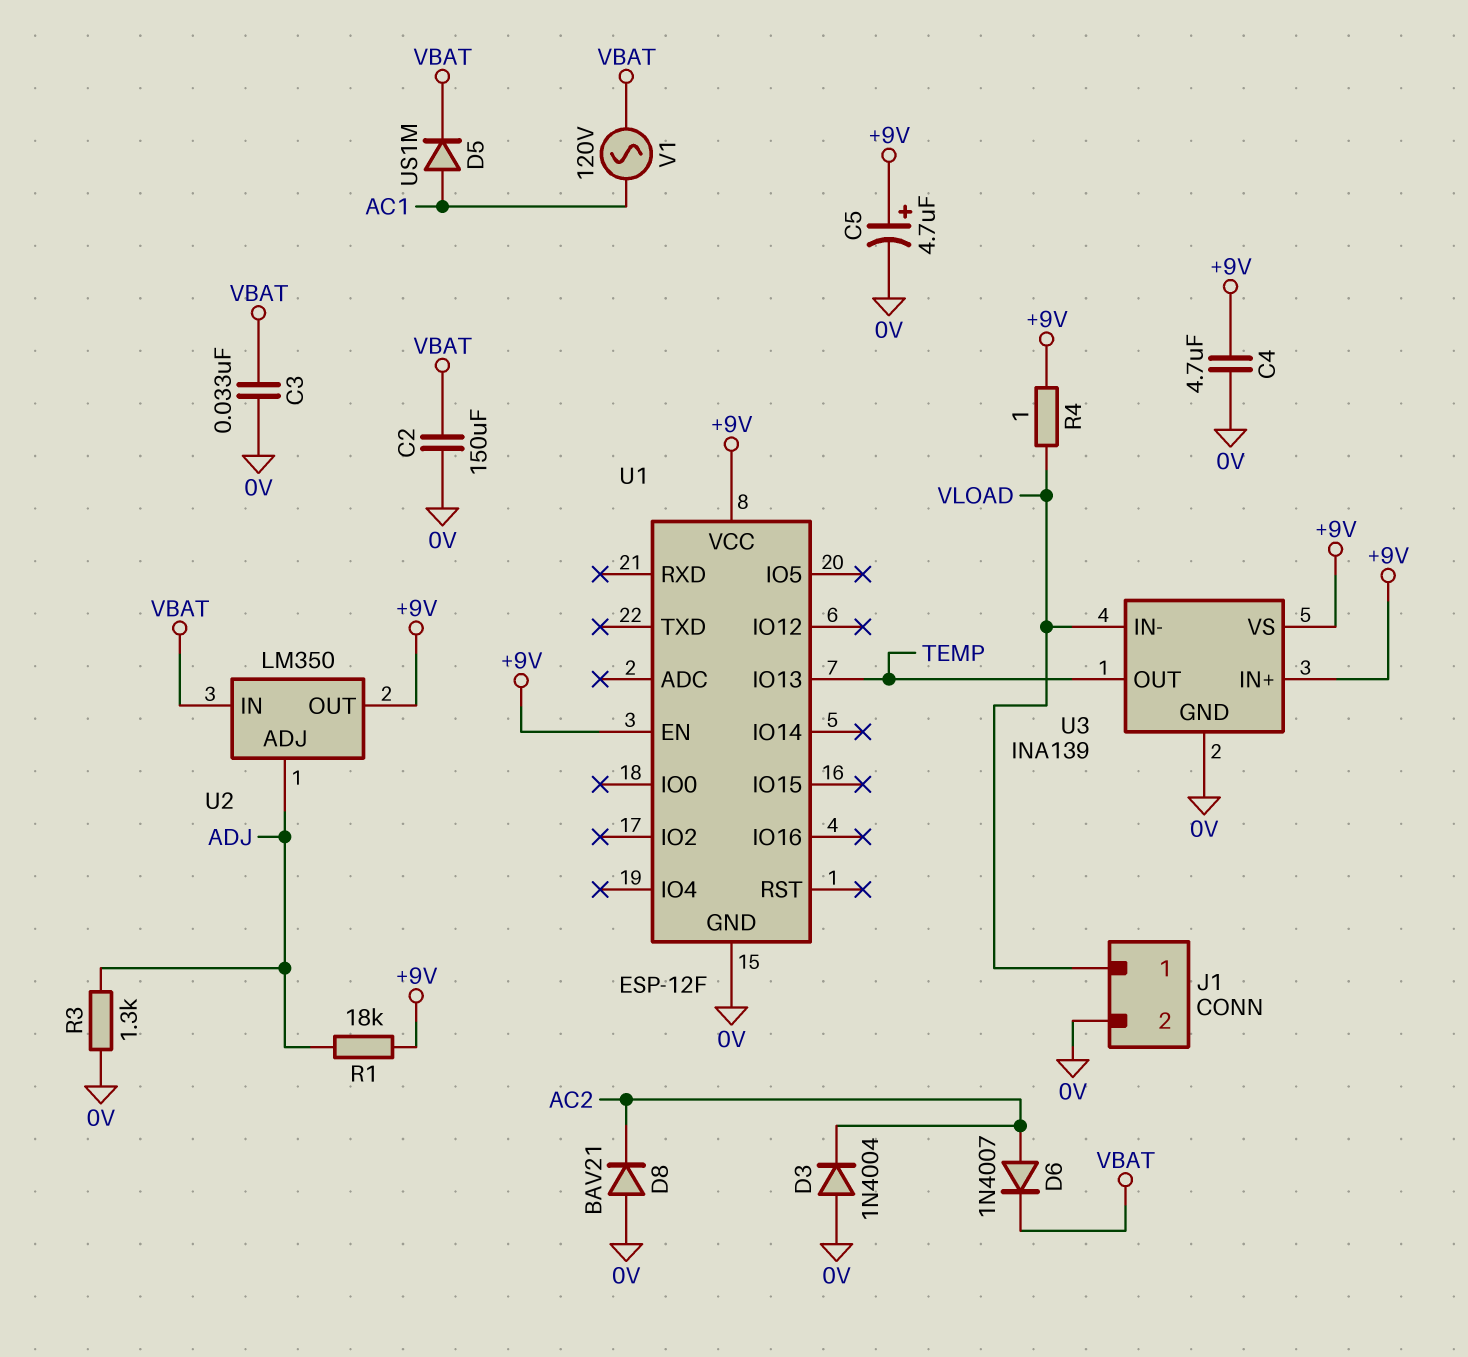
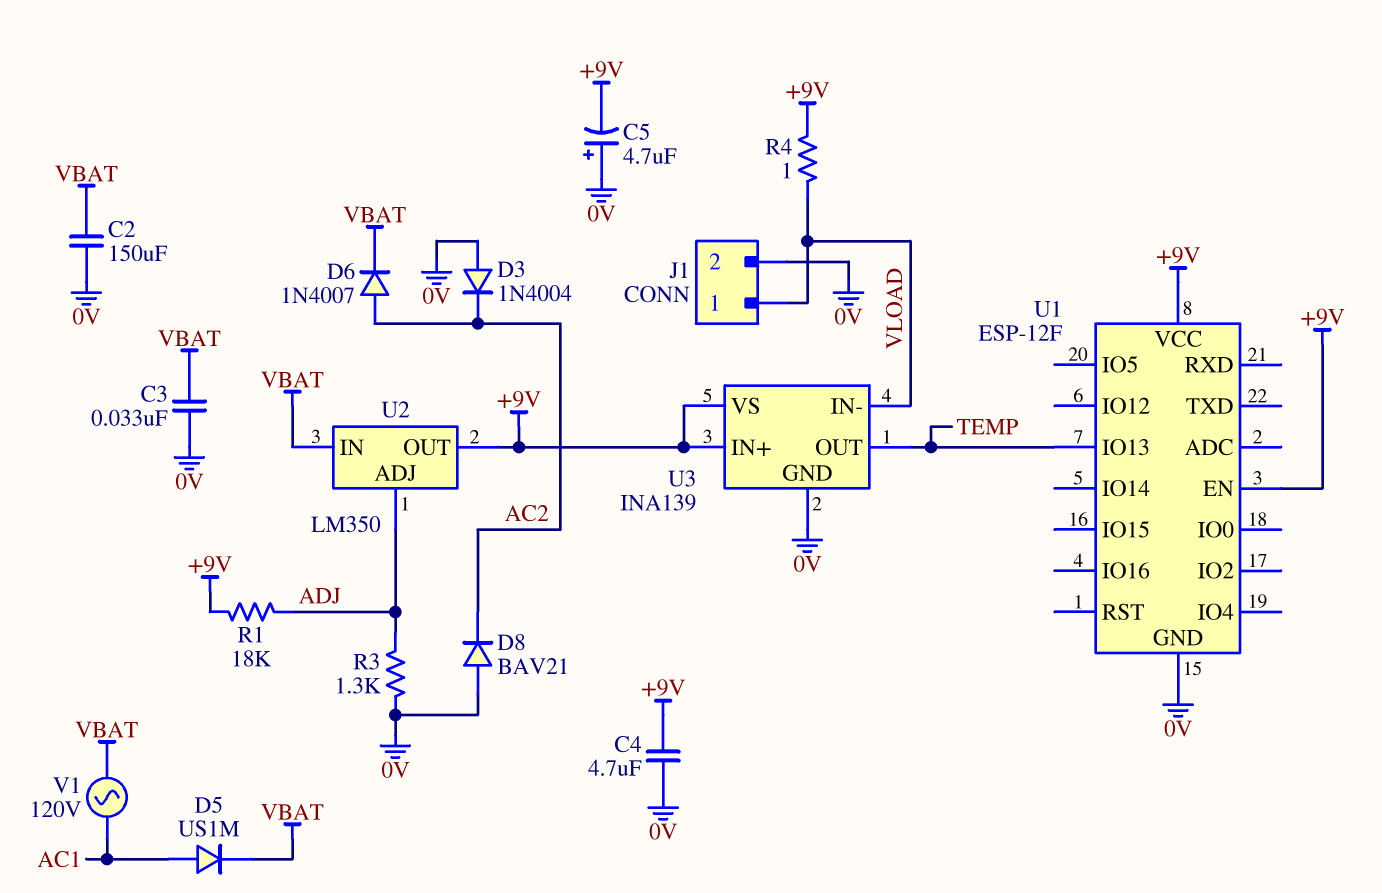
C5: 4.7uF (plus +9V, minus 0V) -> 4.7uF (plus 0V, minus +9V)

